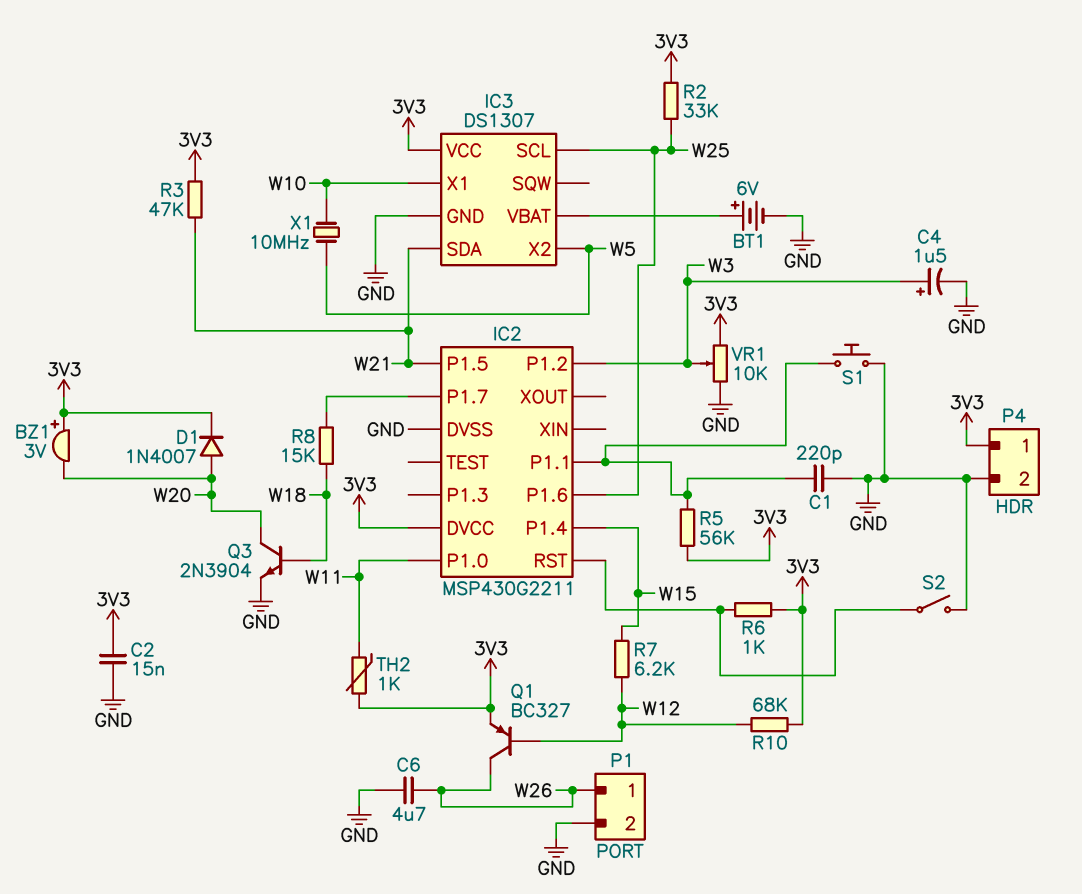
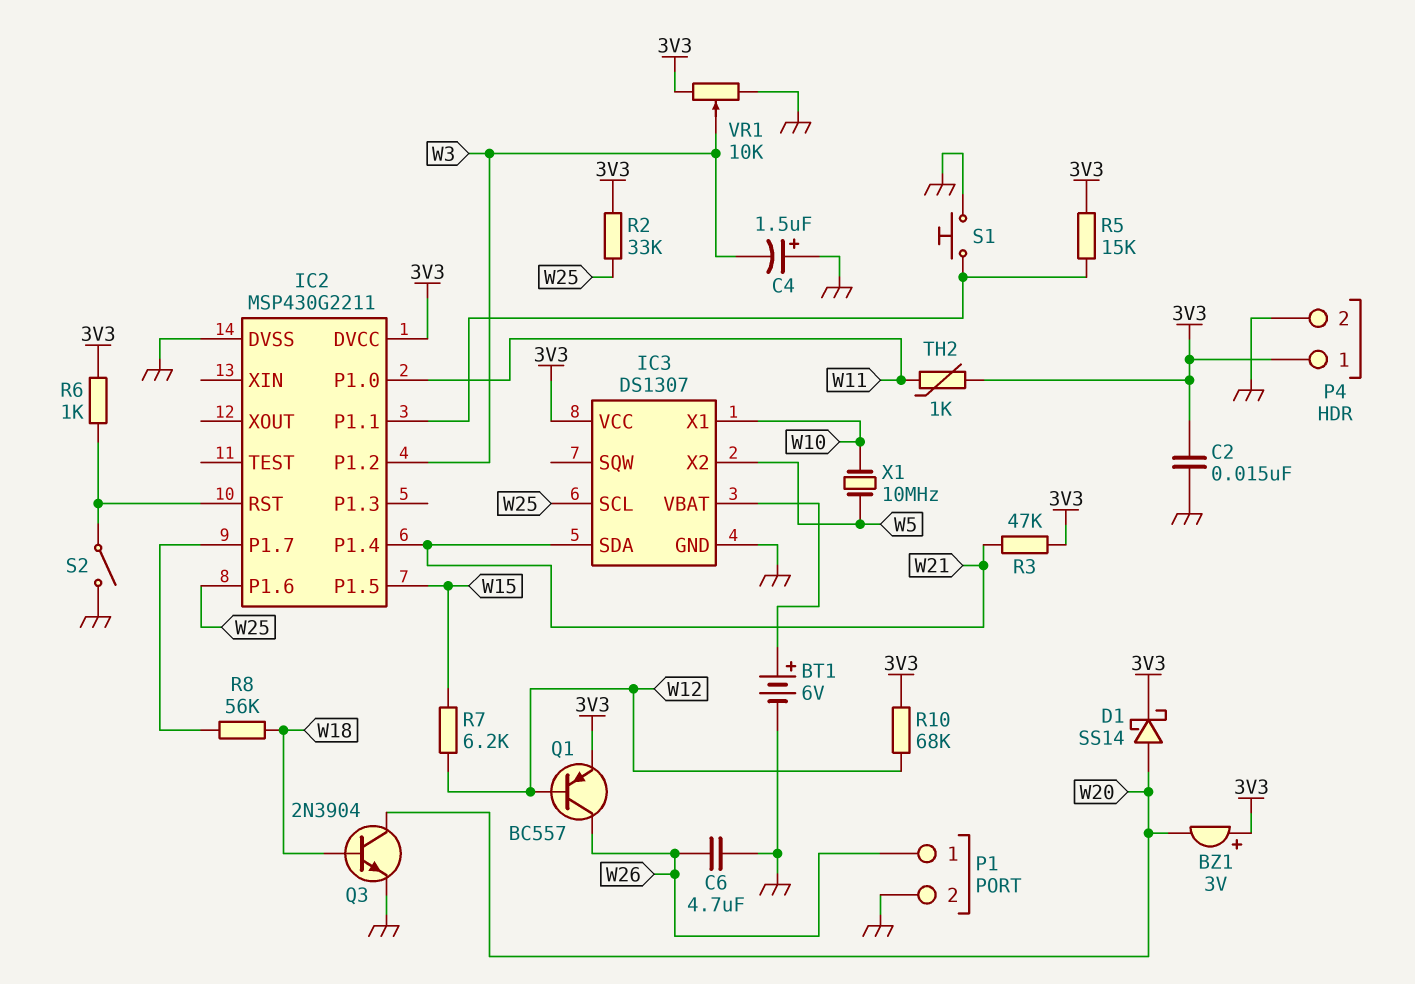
C1: 220pF (GND, IC2/P1.1) -> none
C4: 1.5uF (plus W3, minus GND) -> 1.5uF (plus GND, minus W3)
D1: diode 1N4007 (A W20, K 3V3) -> schottky SS14 (A W20, K 3V3)
IC2 pin P1.4: W15 -> W21
IC2 pin P1.5: W21 -> W15
Q1: PNP BC327 (B W12, C W26, E 3V3) -> PNP BC557 (B W12, C W26, E 3V3)
R5: 56k (3V3, IC2/P1.1) -> 15k (3V3, IC2/P1.1)
R8: 15k (IC2/P1.7, W18) -> 56k (IC2/P1.7, W18)

